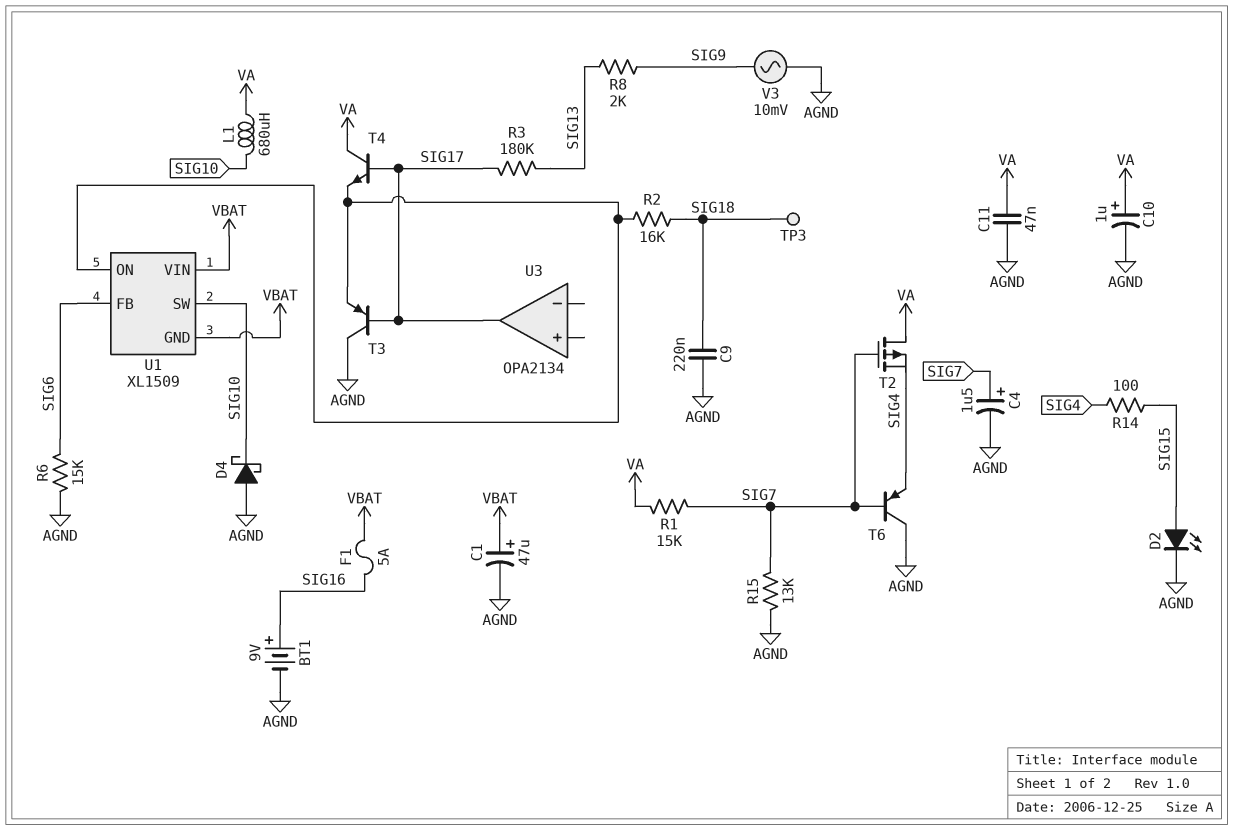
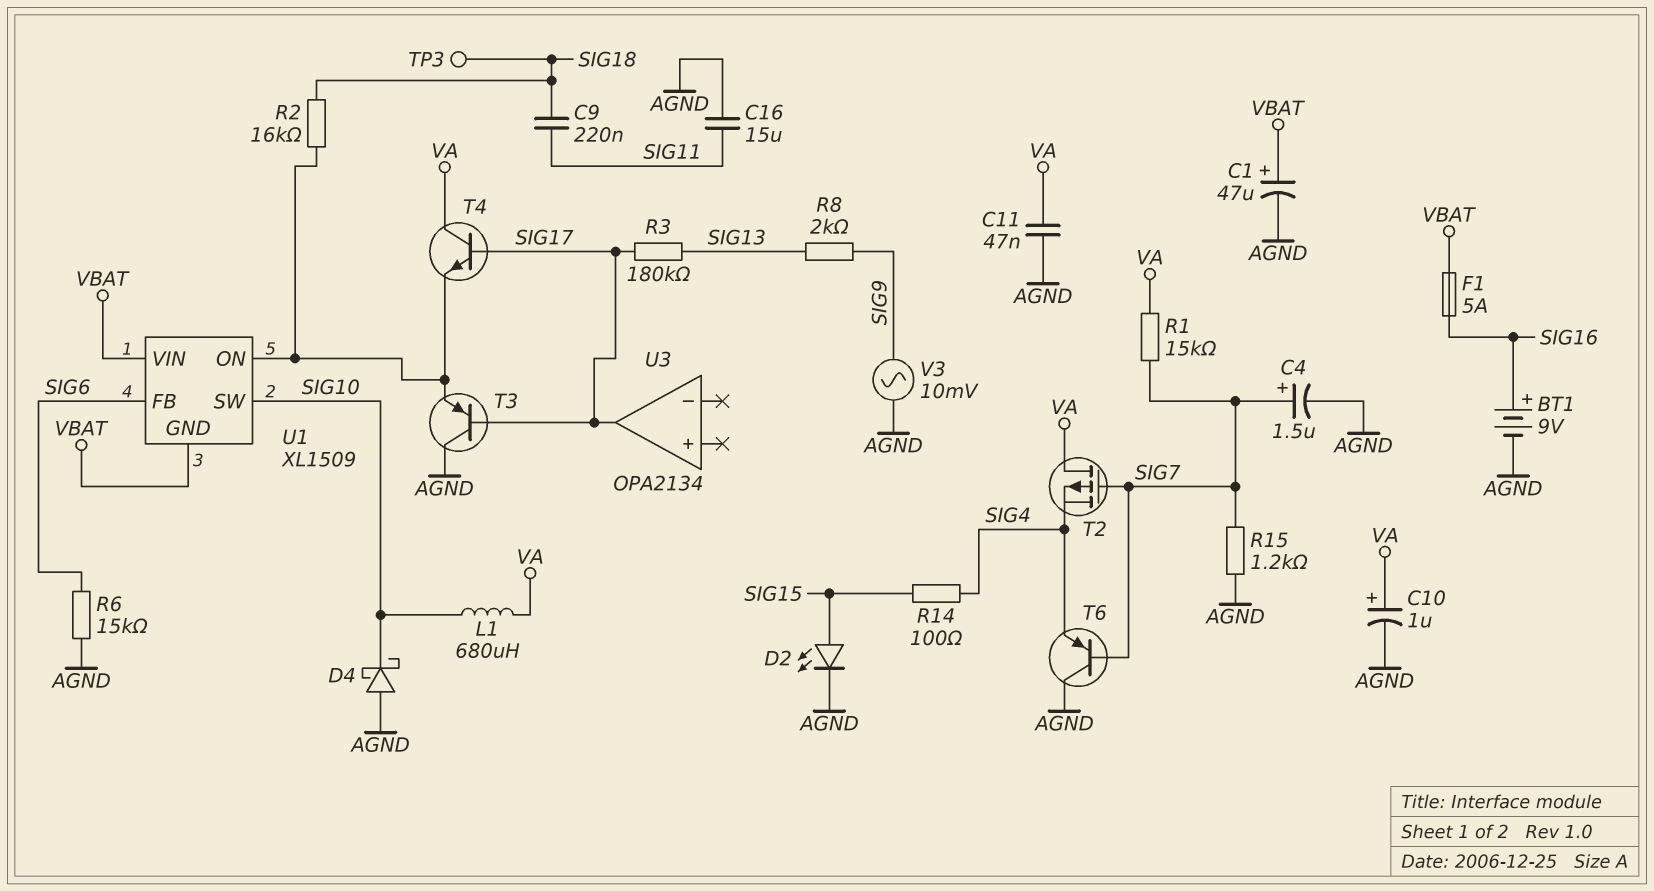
C9: 220nF (AGND, SIG18) -> 220nF (SIG11, SIG18)
C16: none -> 15uF (AGND, SIG11)
R15: 13k (AGND, SIG7) -> 1.2k (AGND, SIG7)

